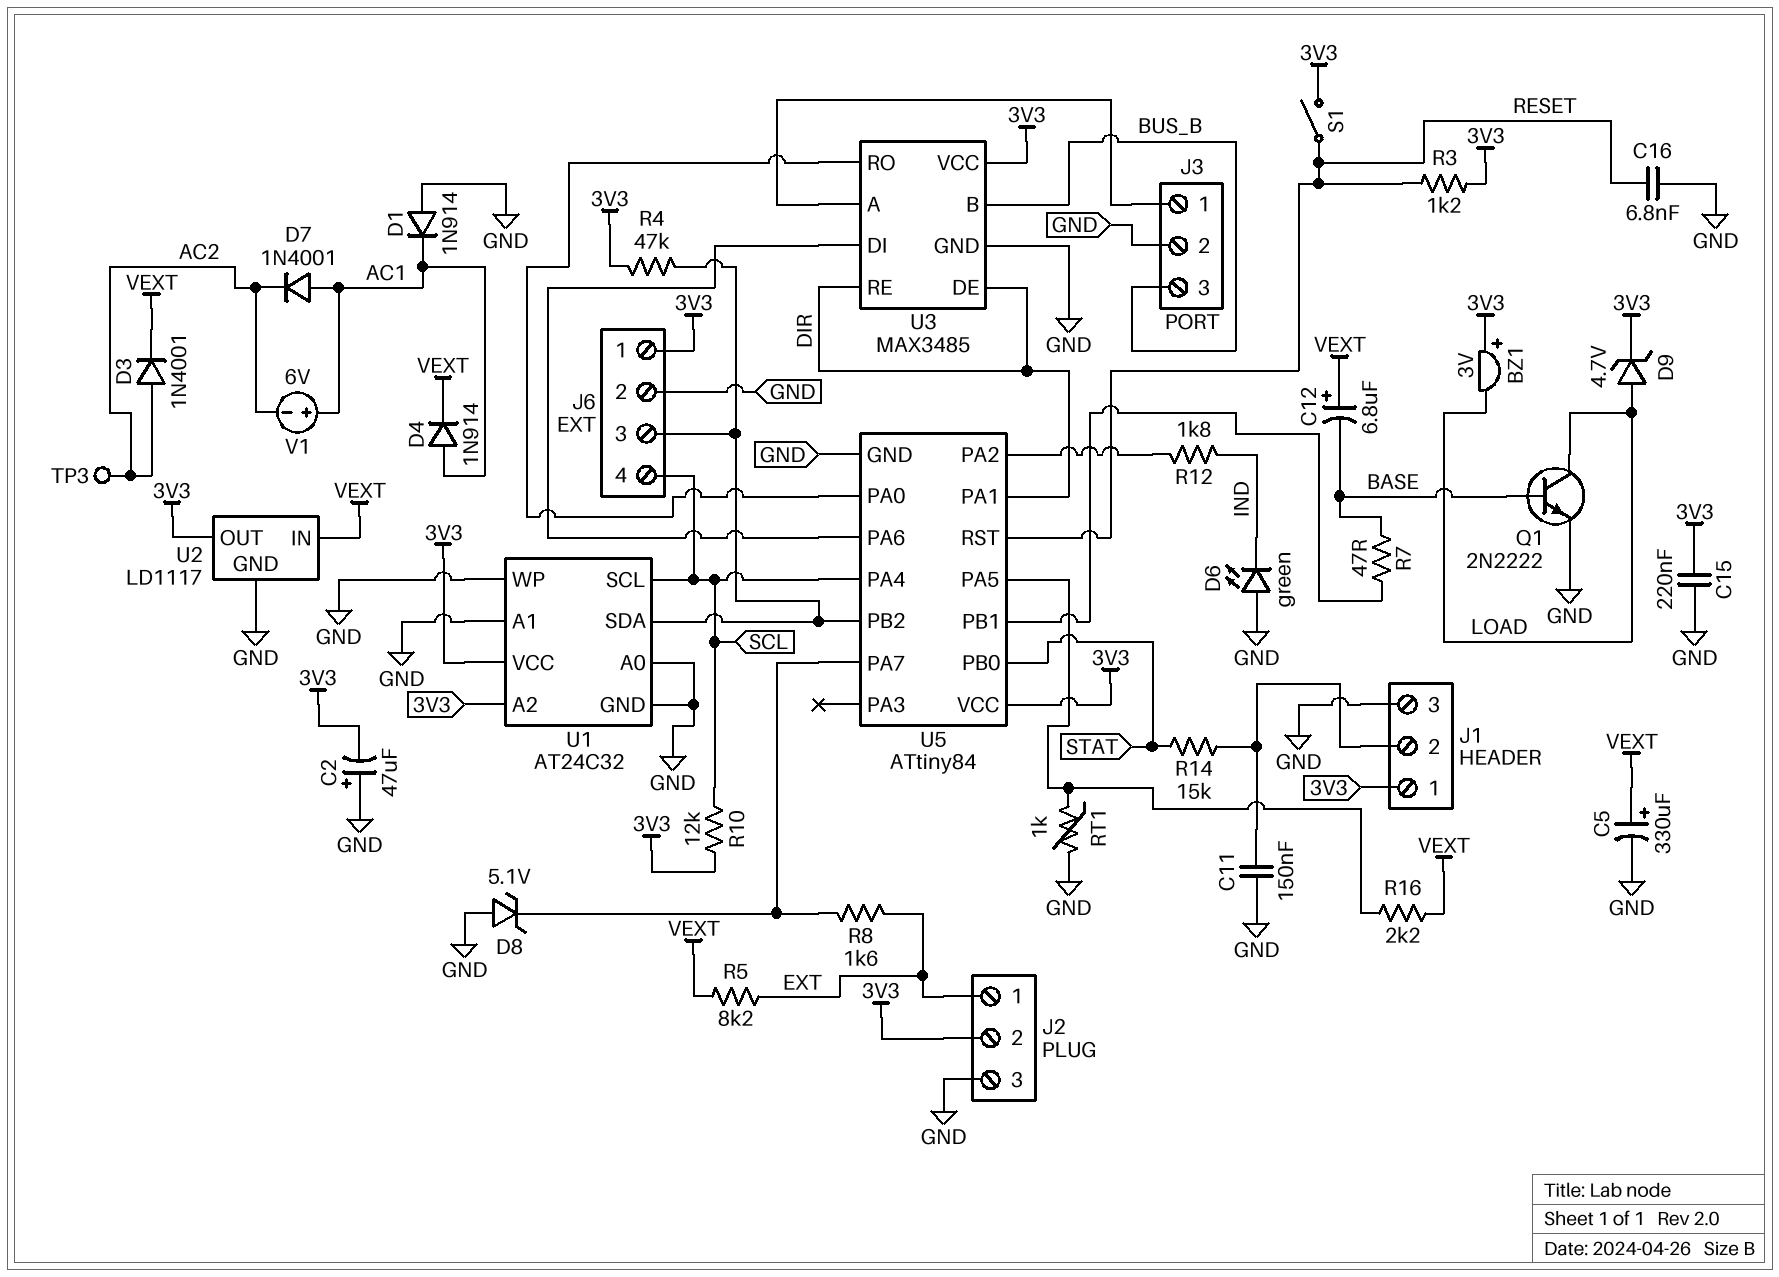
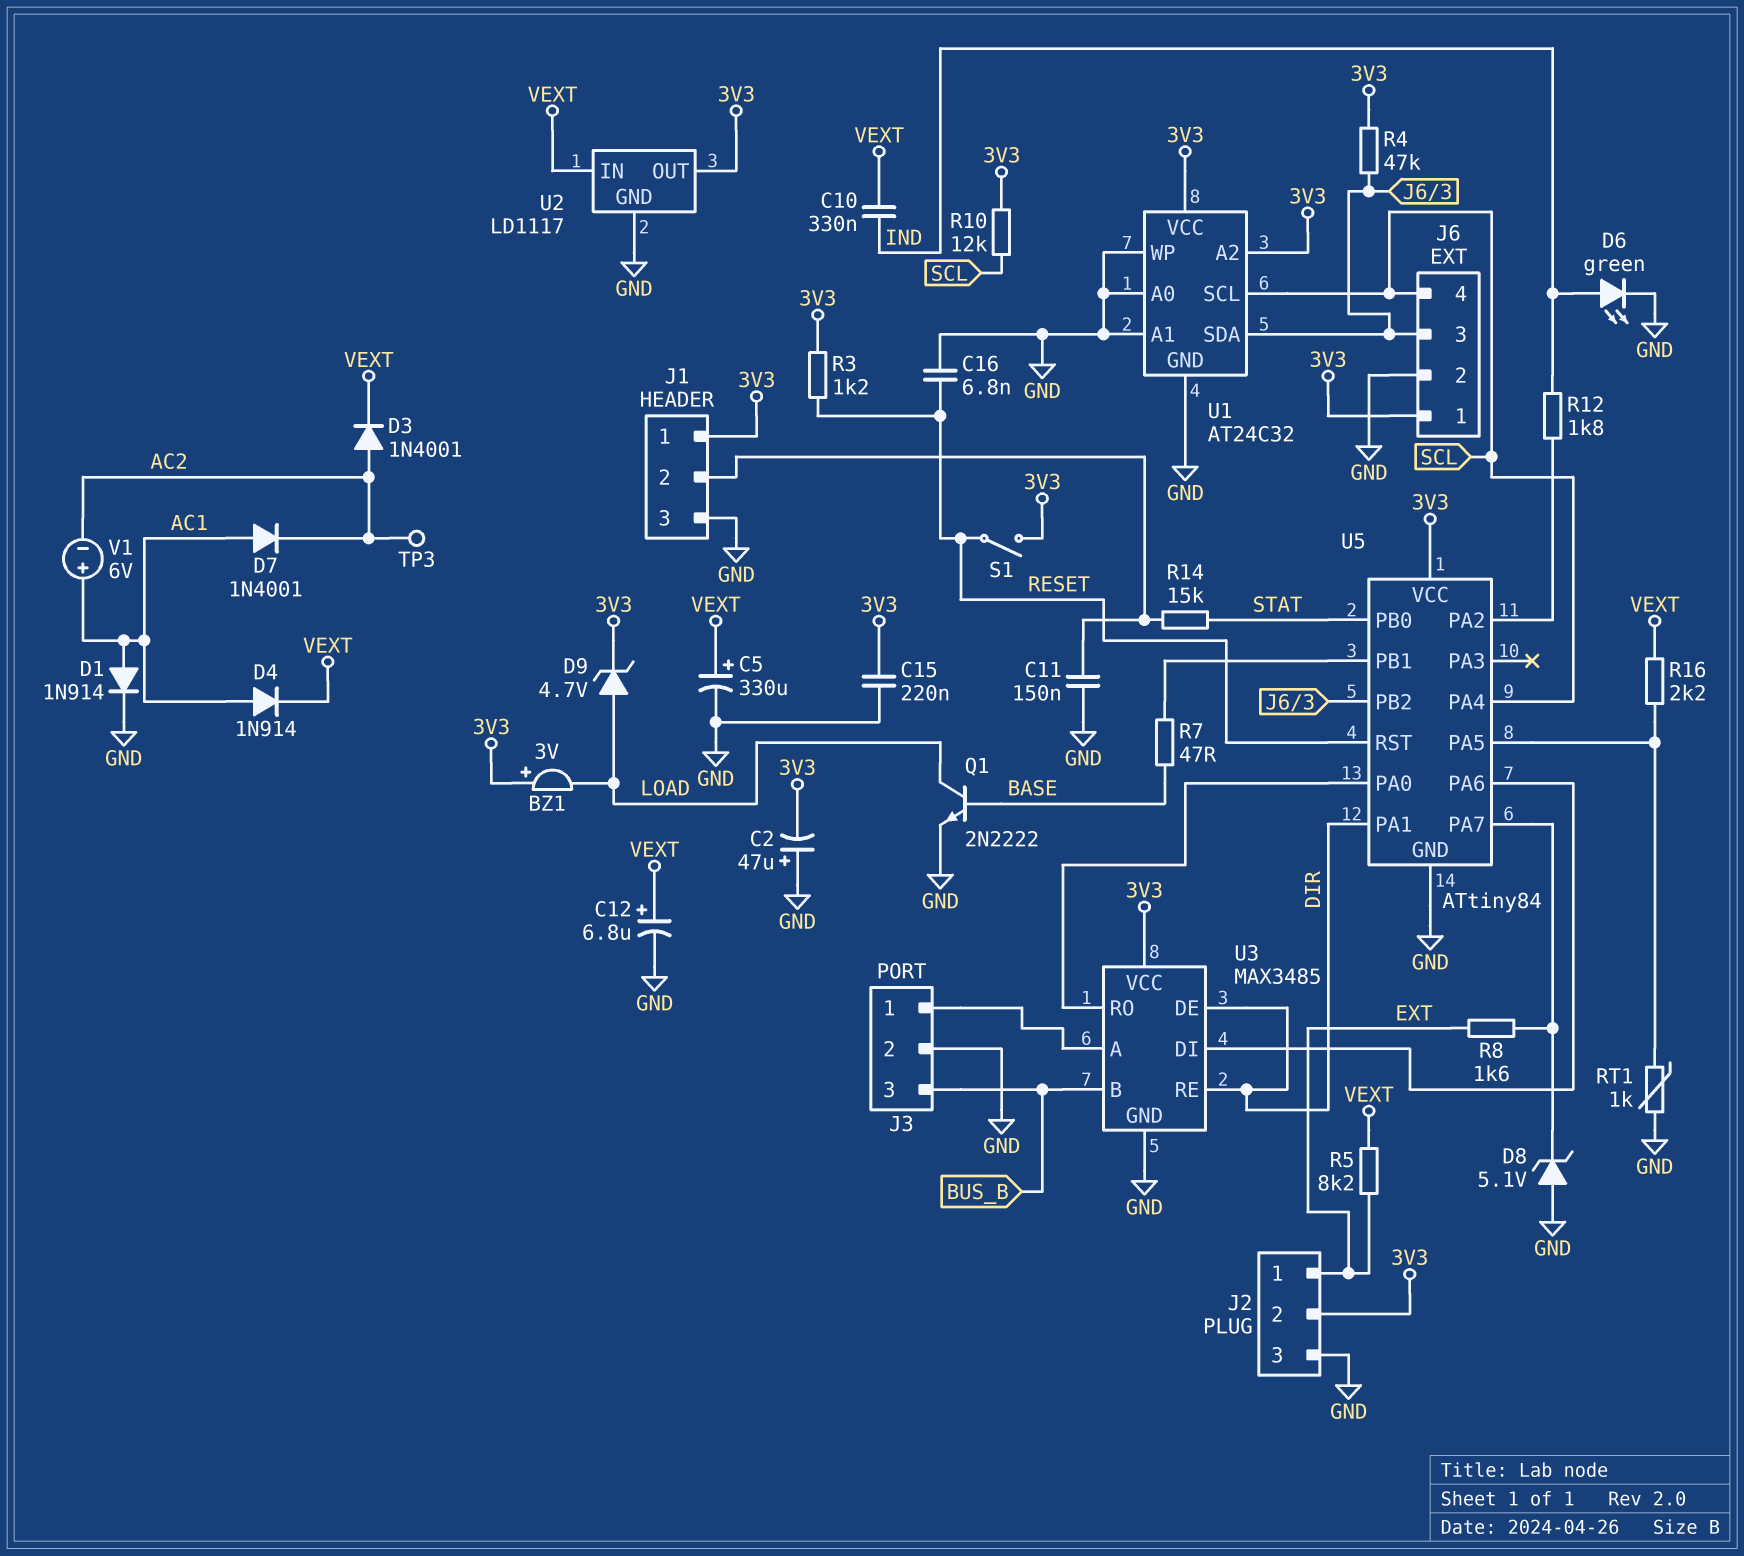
C10: none -> 330nF (IND, VEXT)
C12: 6.8uF (plus VEXT, minus BASE) -> 6.8uF (plus VEXT, minus GND)
D1: diode 1N914 (A GND, K AC1) -> diode 1N914 (A AC1, K GND)
D6: LED green (A GND, K IND) -> LED green (A IND, K GND)

